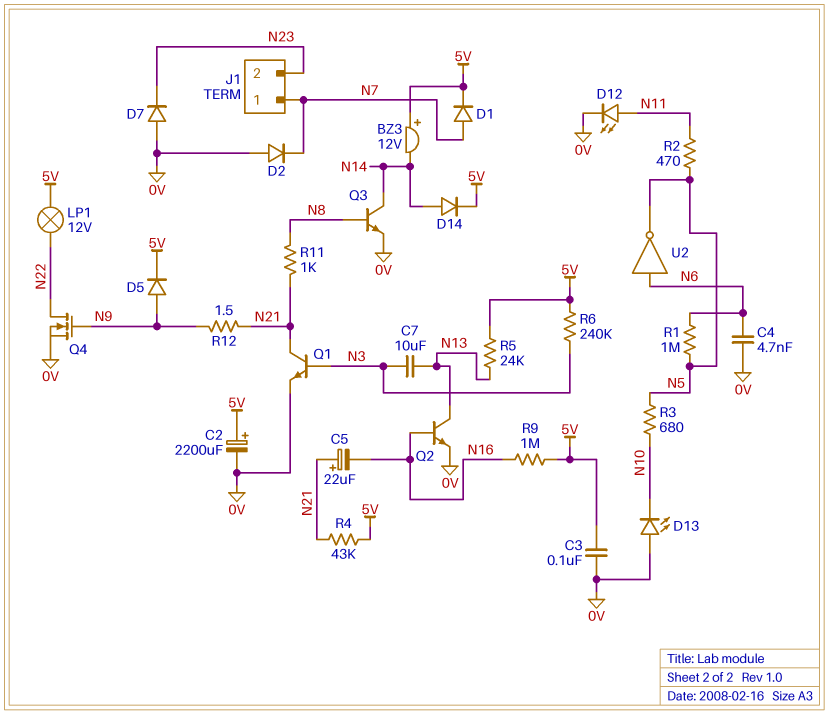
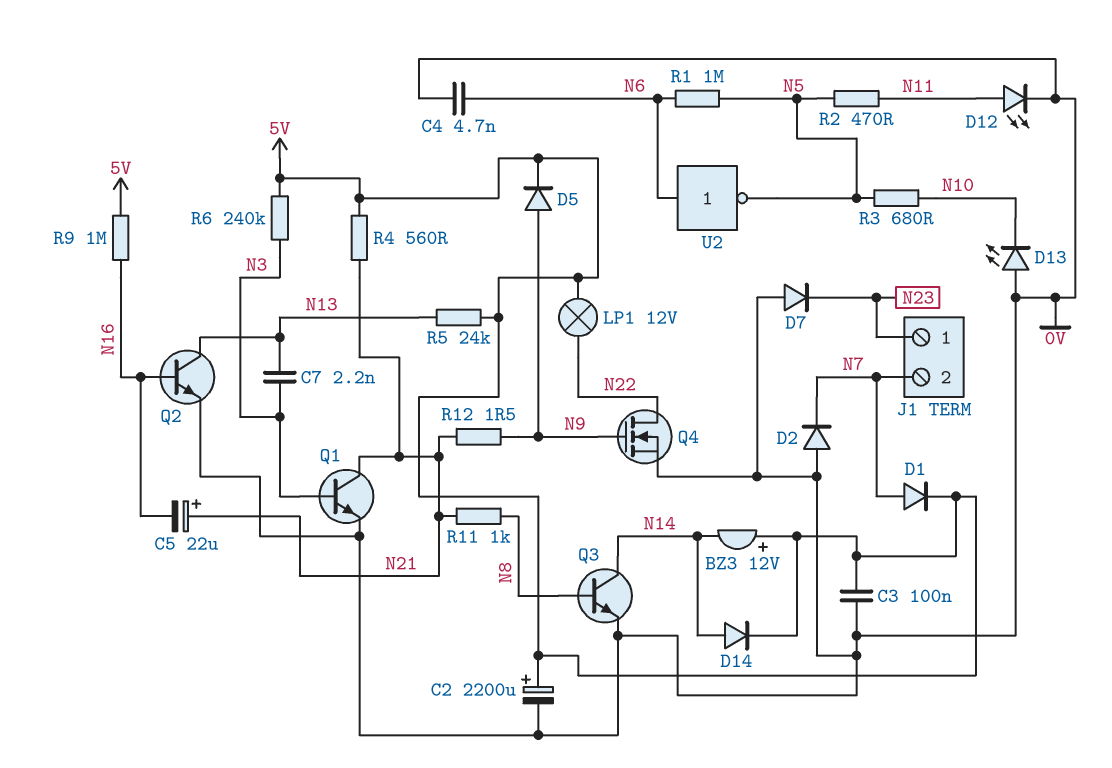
C7: 10uF (N3, N13) -> 2.2nF (N3, N13)
J1 pin 1: N7 -> N23
J1 pin 2: N23 -> N7
R4: 43k (5V, N21) -> 560 (5V, N21)

